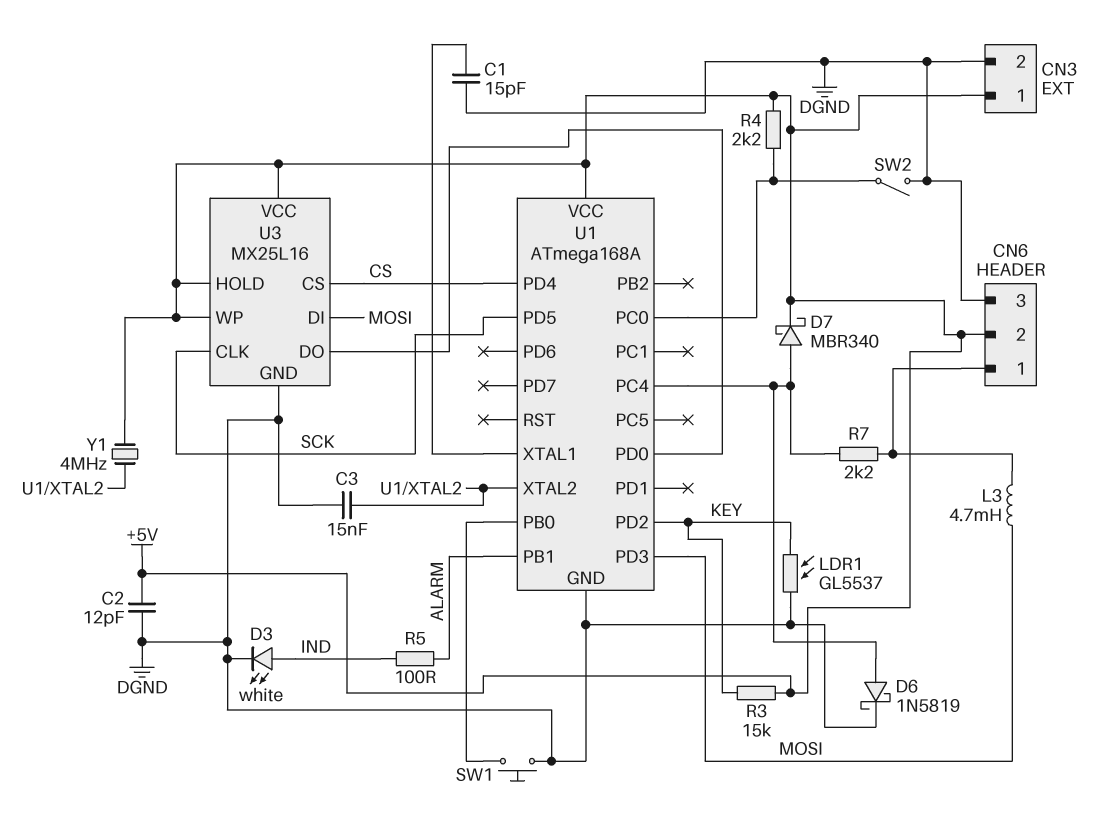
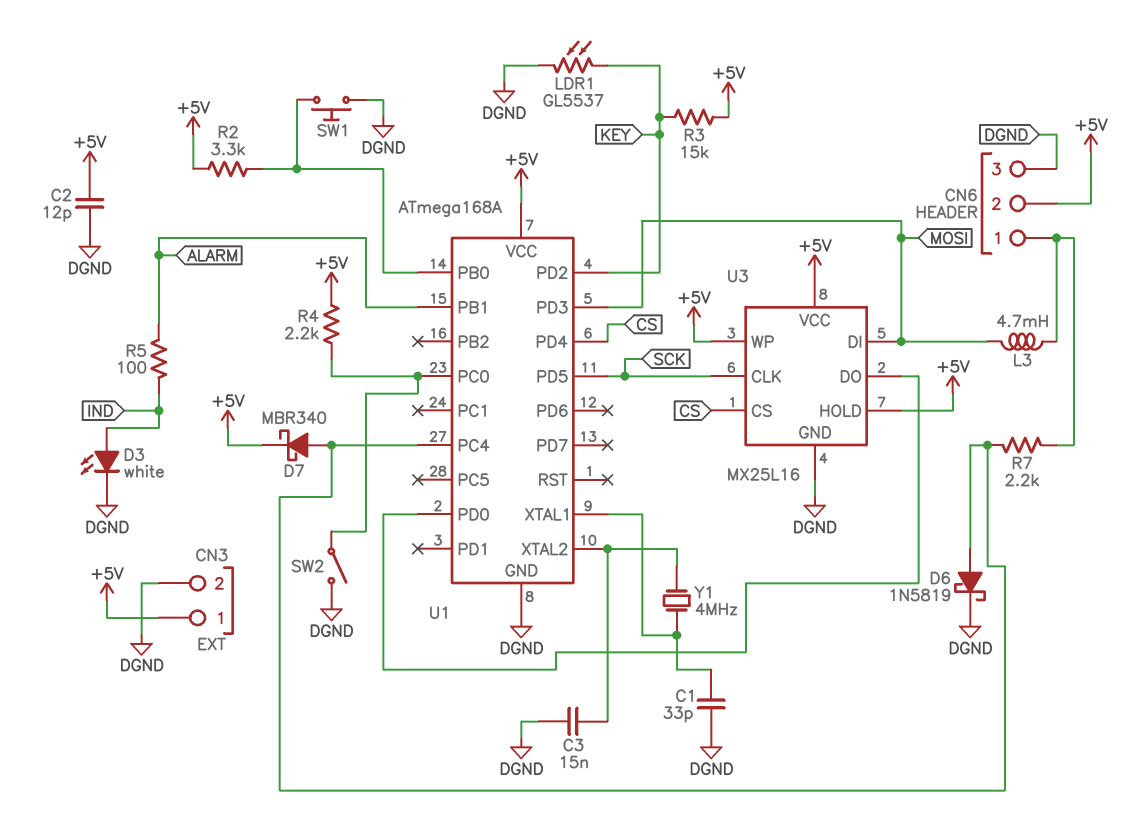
C1: 15pF (DGND, U1/XTAL1) -> 33pF (DGND, U1/XTAL1)
R2: none -> 3.3k (+5V, U1/PB0)
Y1: 4MHz (+5V, U1/XTAL2) -> 4MHz (U1/XTAL1, U1/XTAL2)

